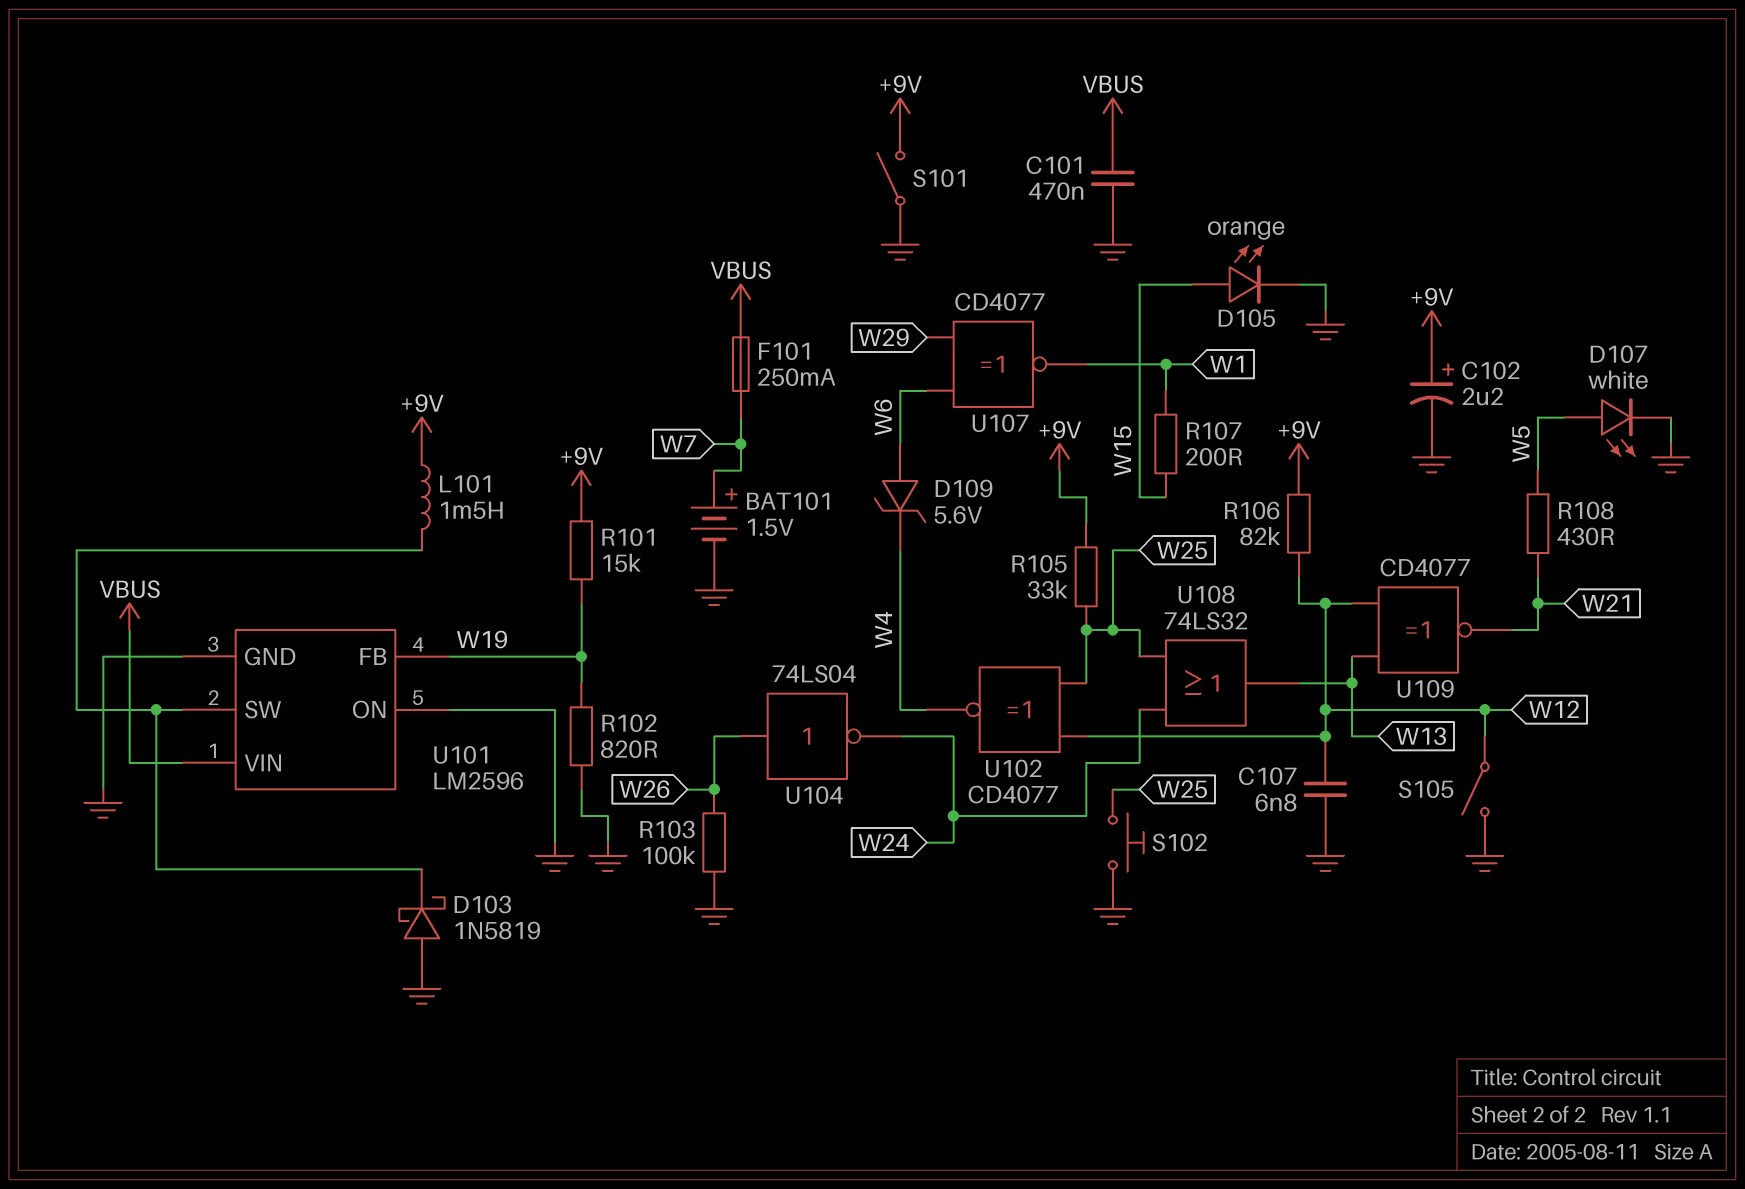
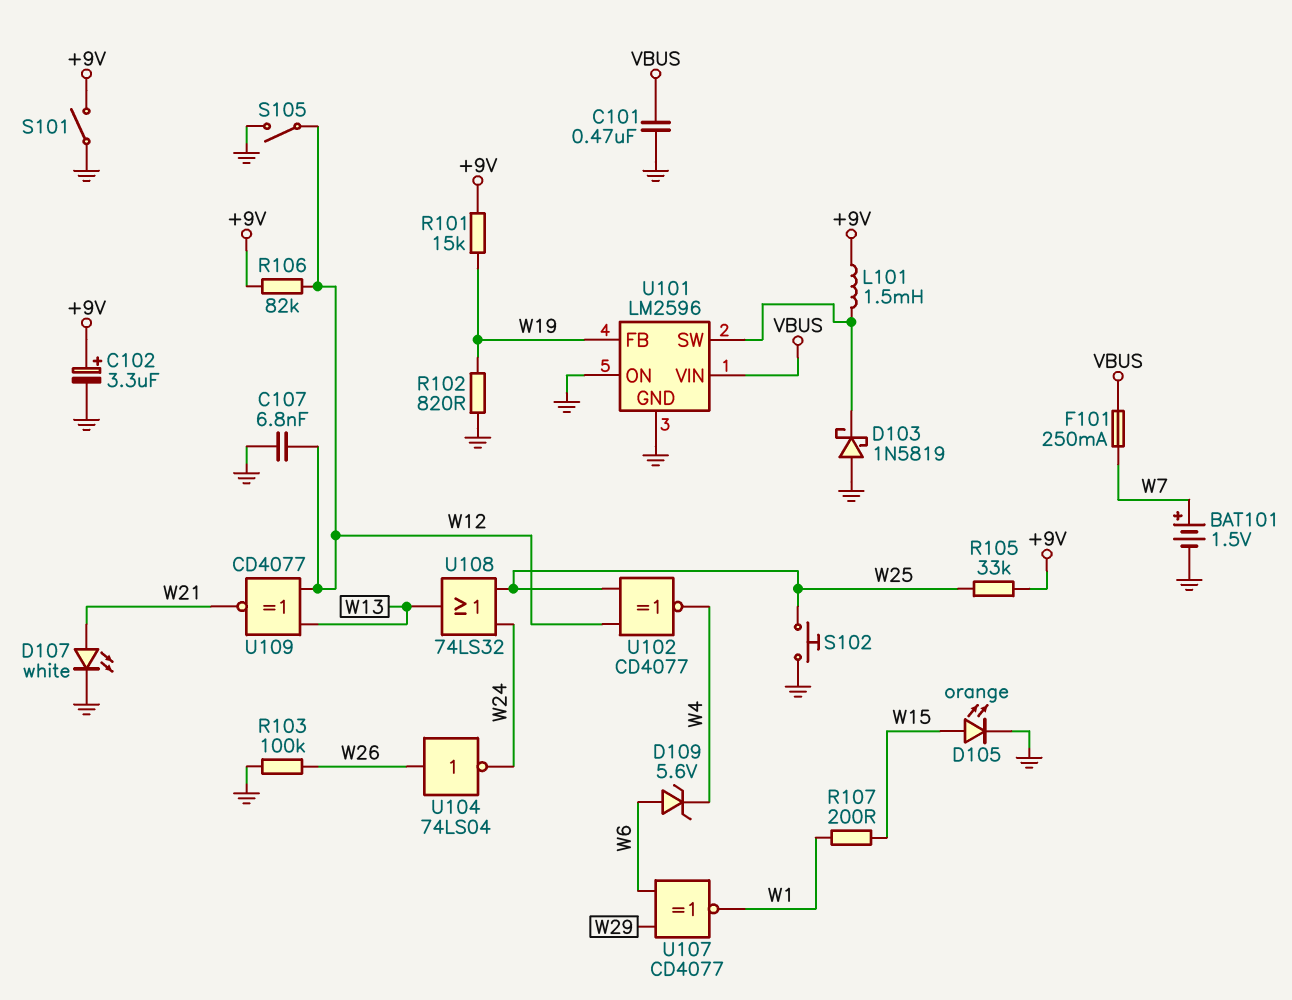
C102: 2.2uF (plus +9V, minus GND) -> 3.3uF (plus +9V, minus GND)
D107: LED white (A W5, K GND) -> LED white (A W21, K GND)
R108: 430 (W5, W21) -> none

